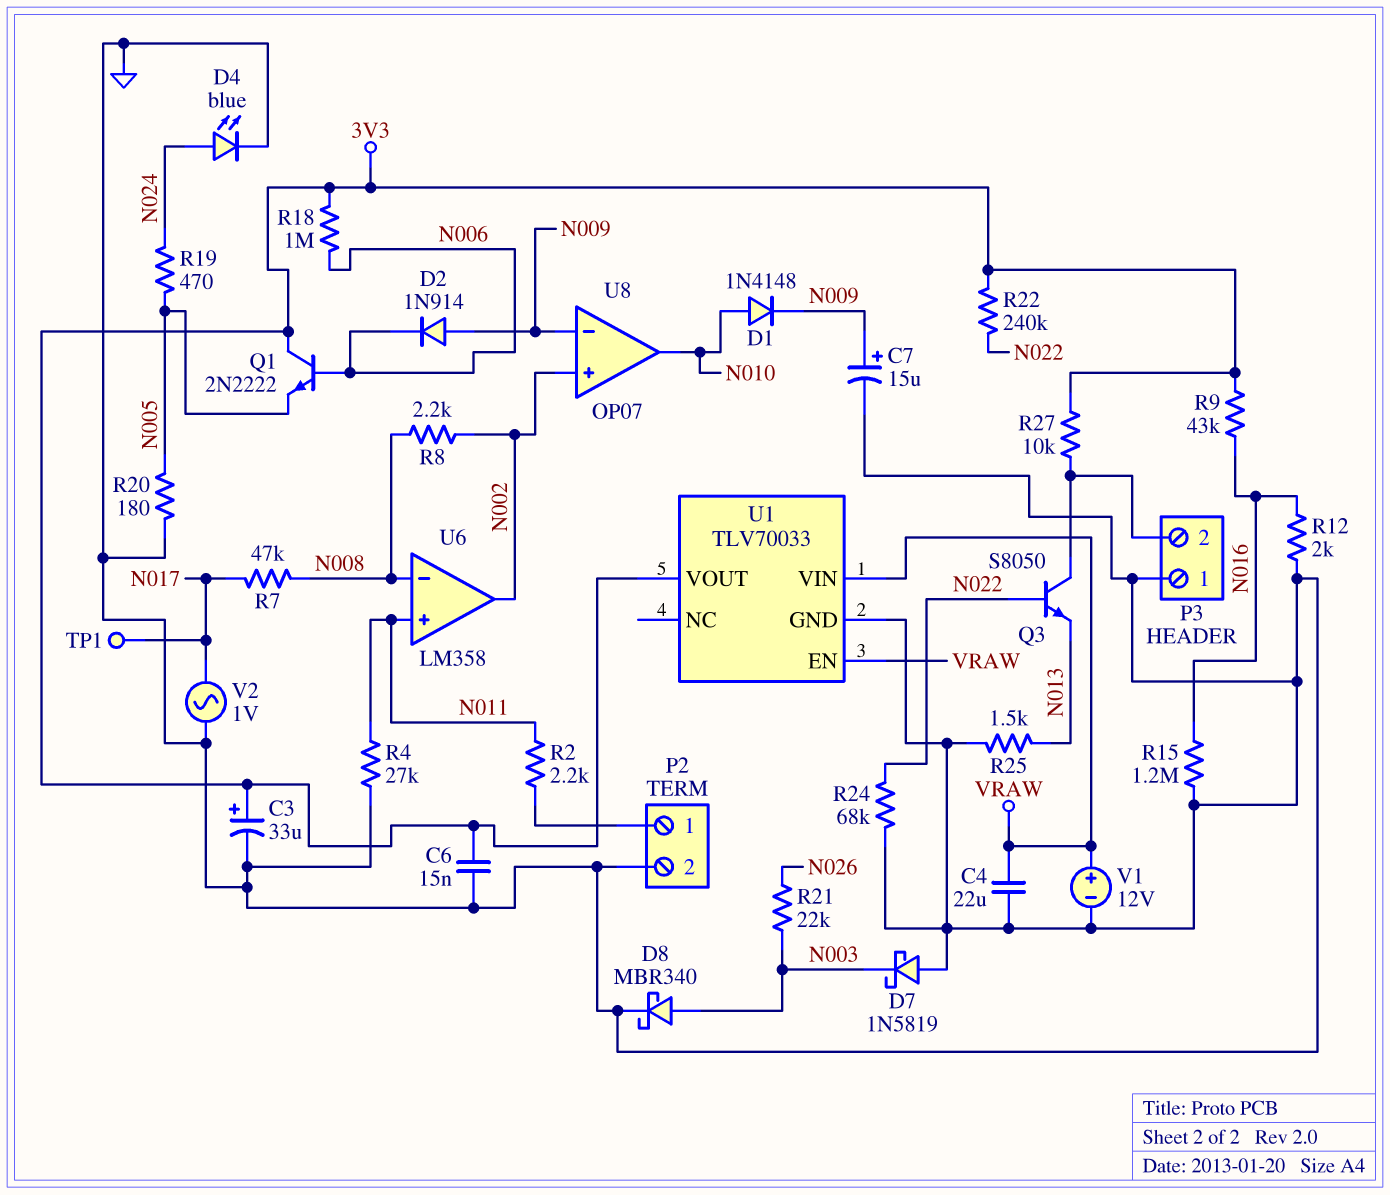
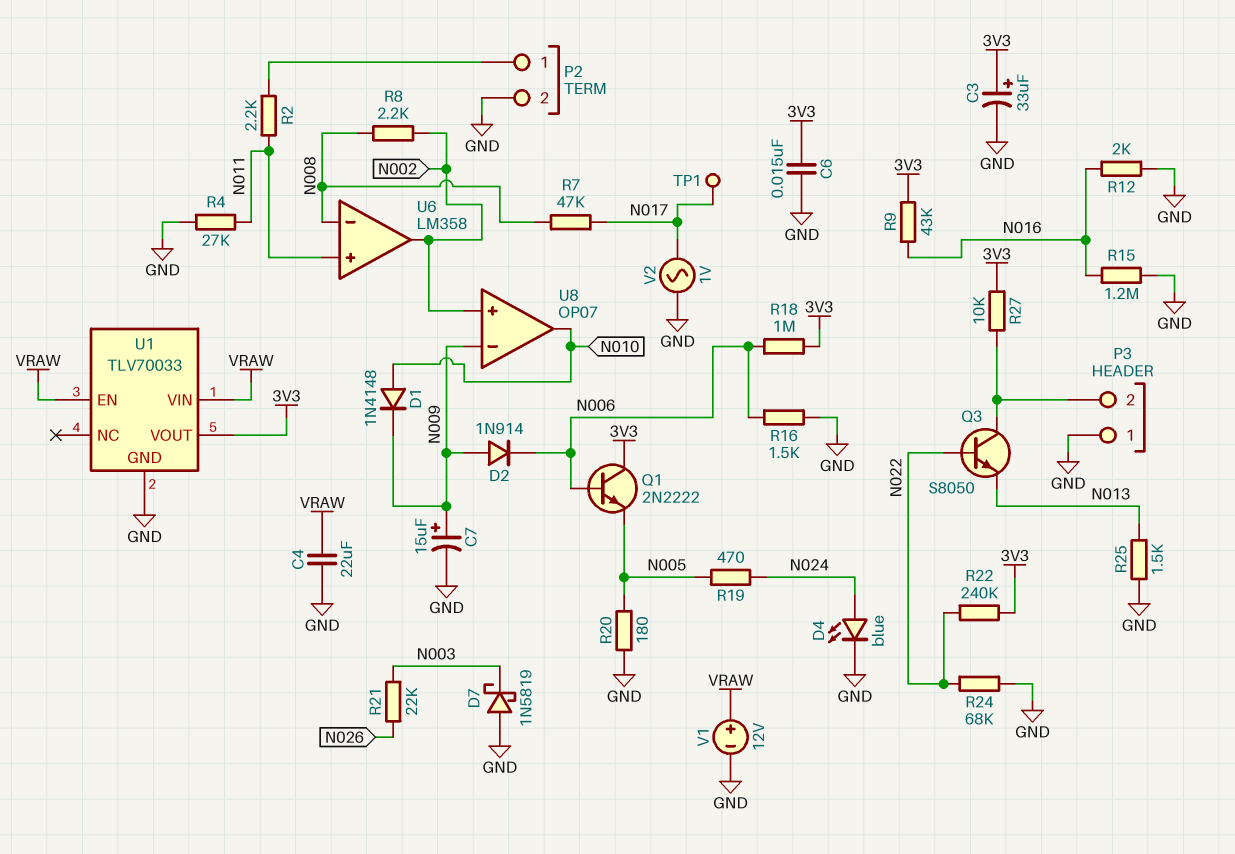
D8: schottky MBR340 (A N003, K GND) -> none
R16: none -> 1.5k (GND, N006)

